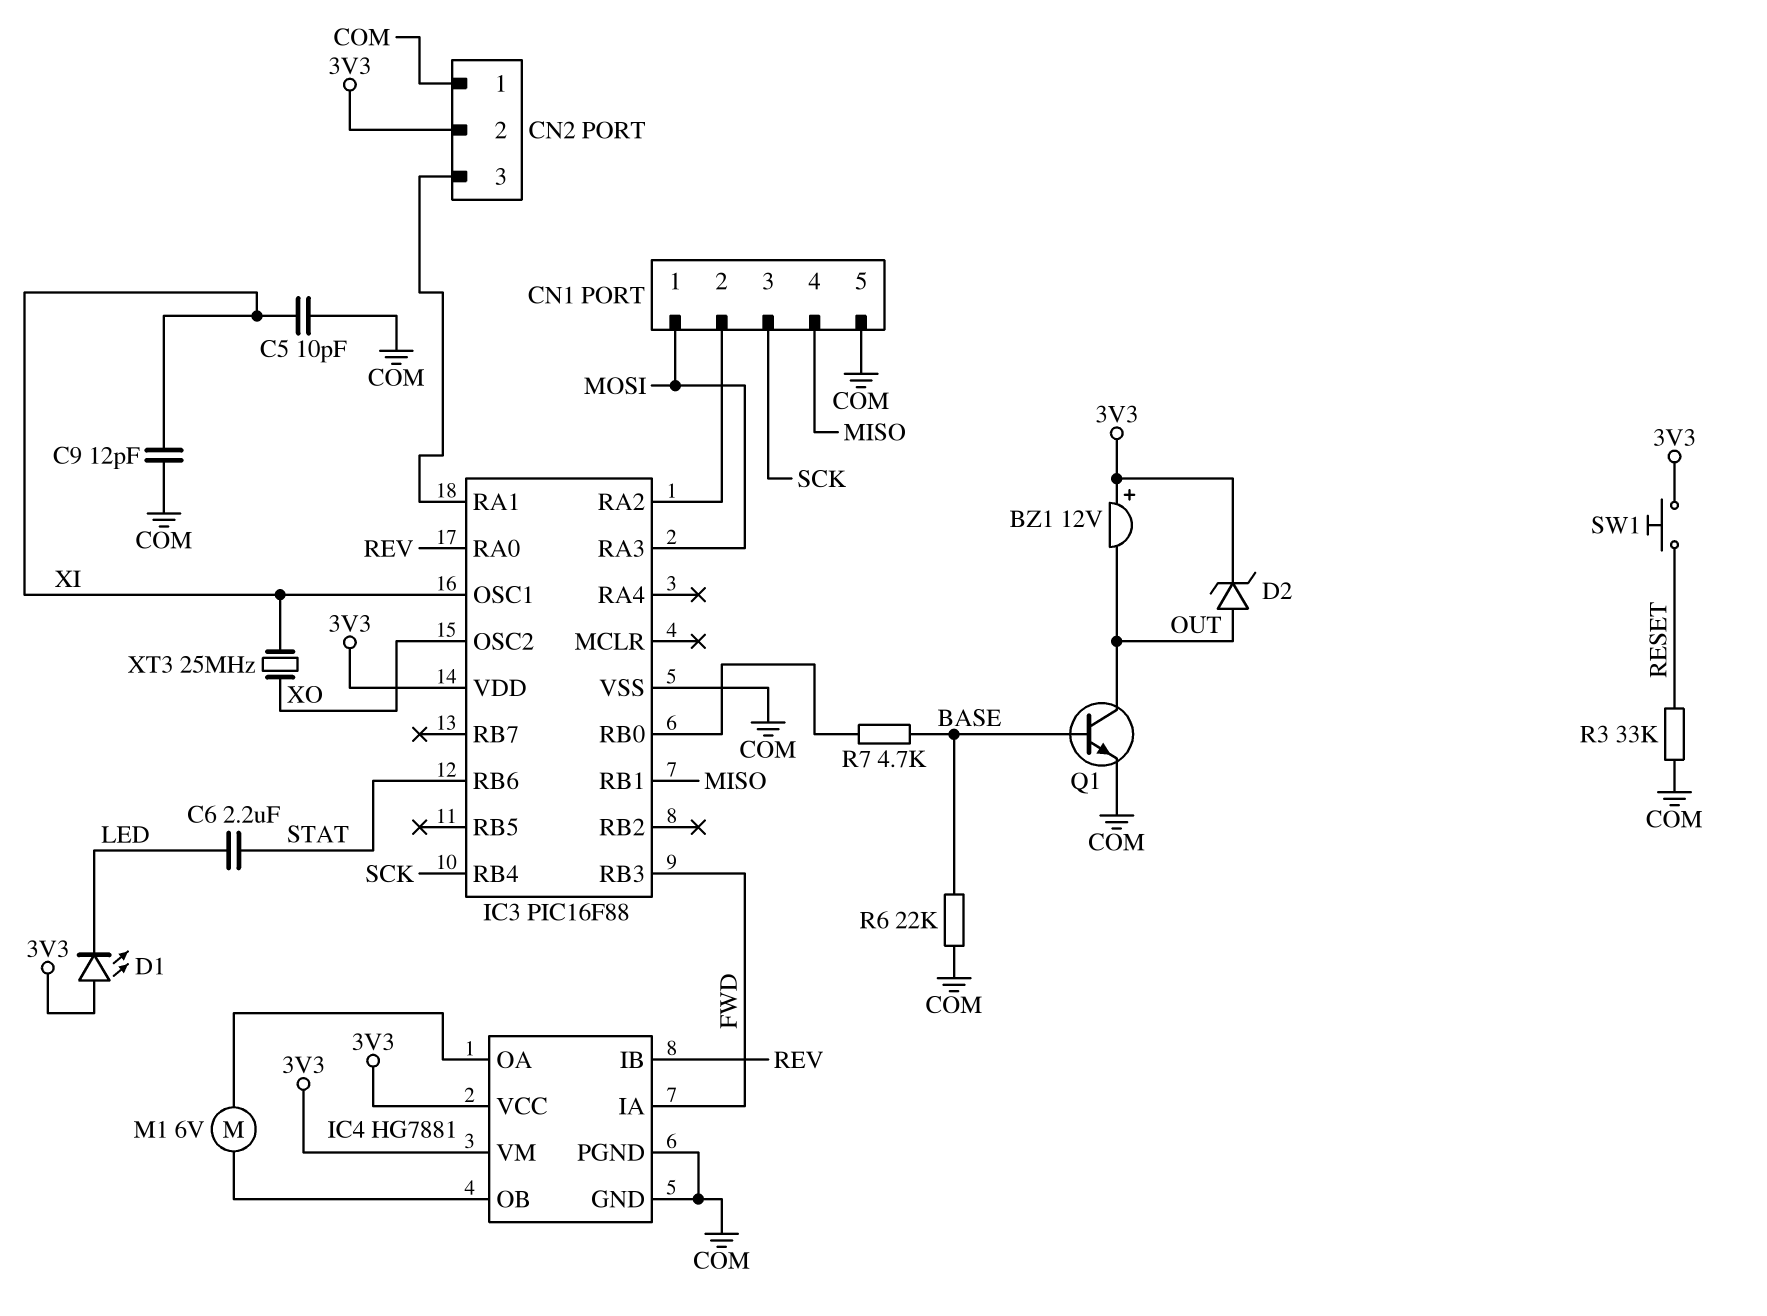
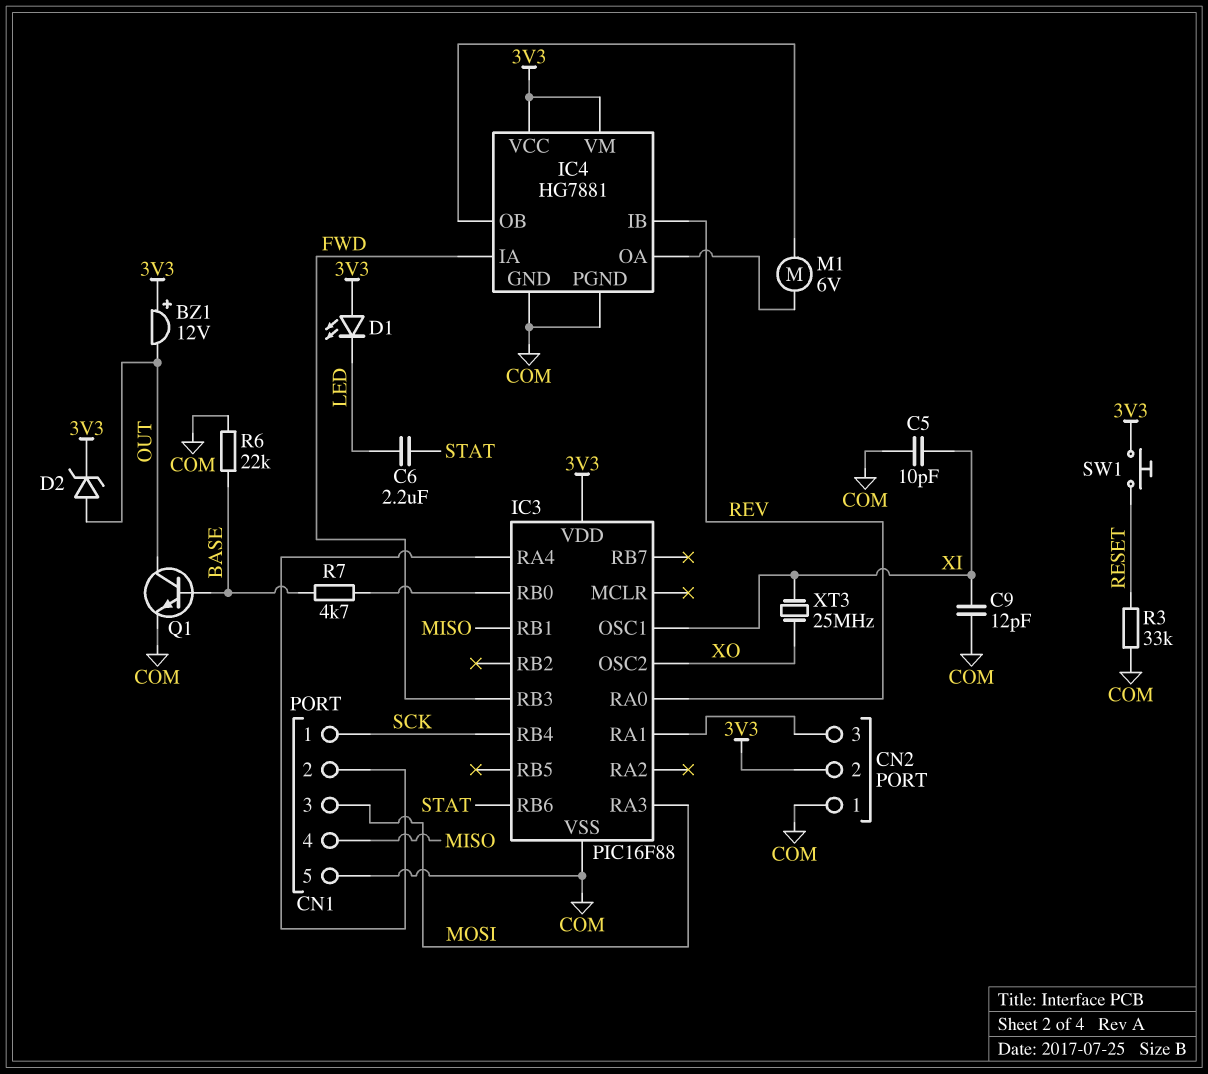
CN1 pin 1: MOSI -> SCK
CN1 pin 3: SCK -> MOSI
IC3 pin RA2: CN1/2 -> none
IC3 pin RA4: none -> CN1/2

